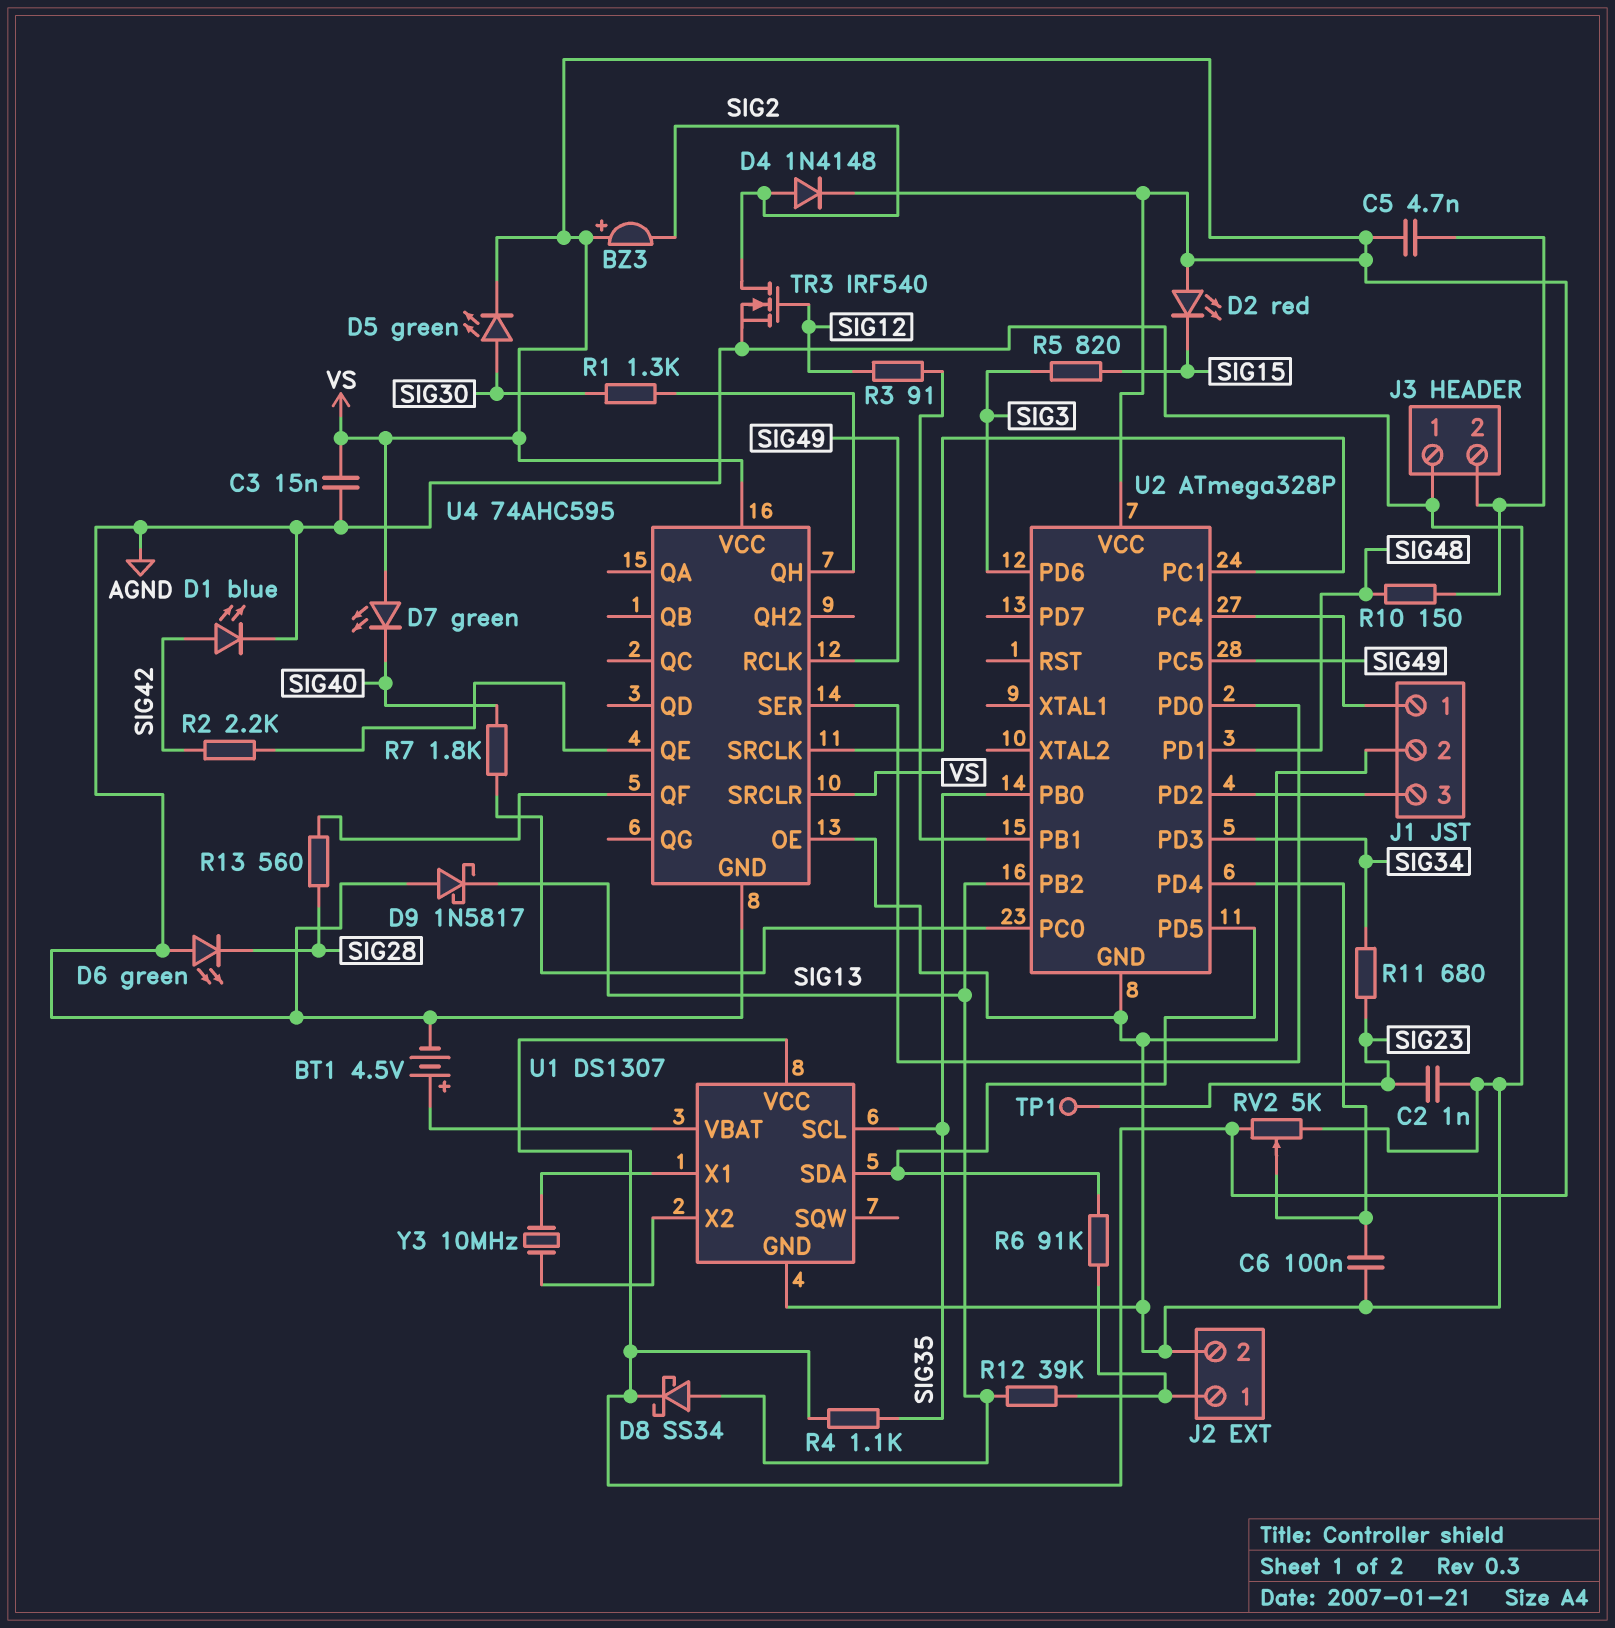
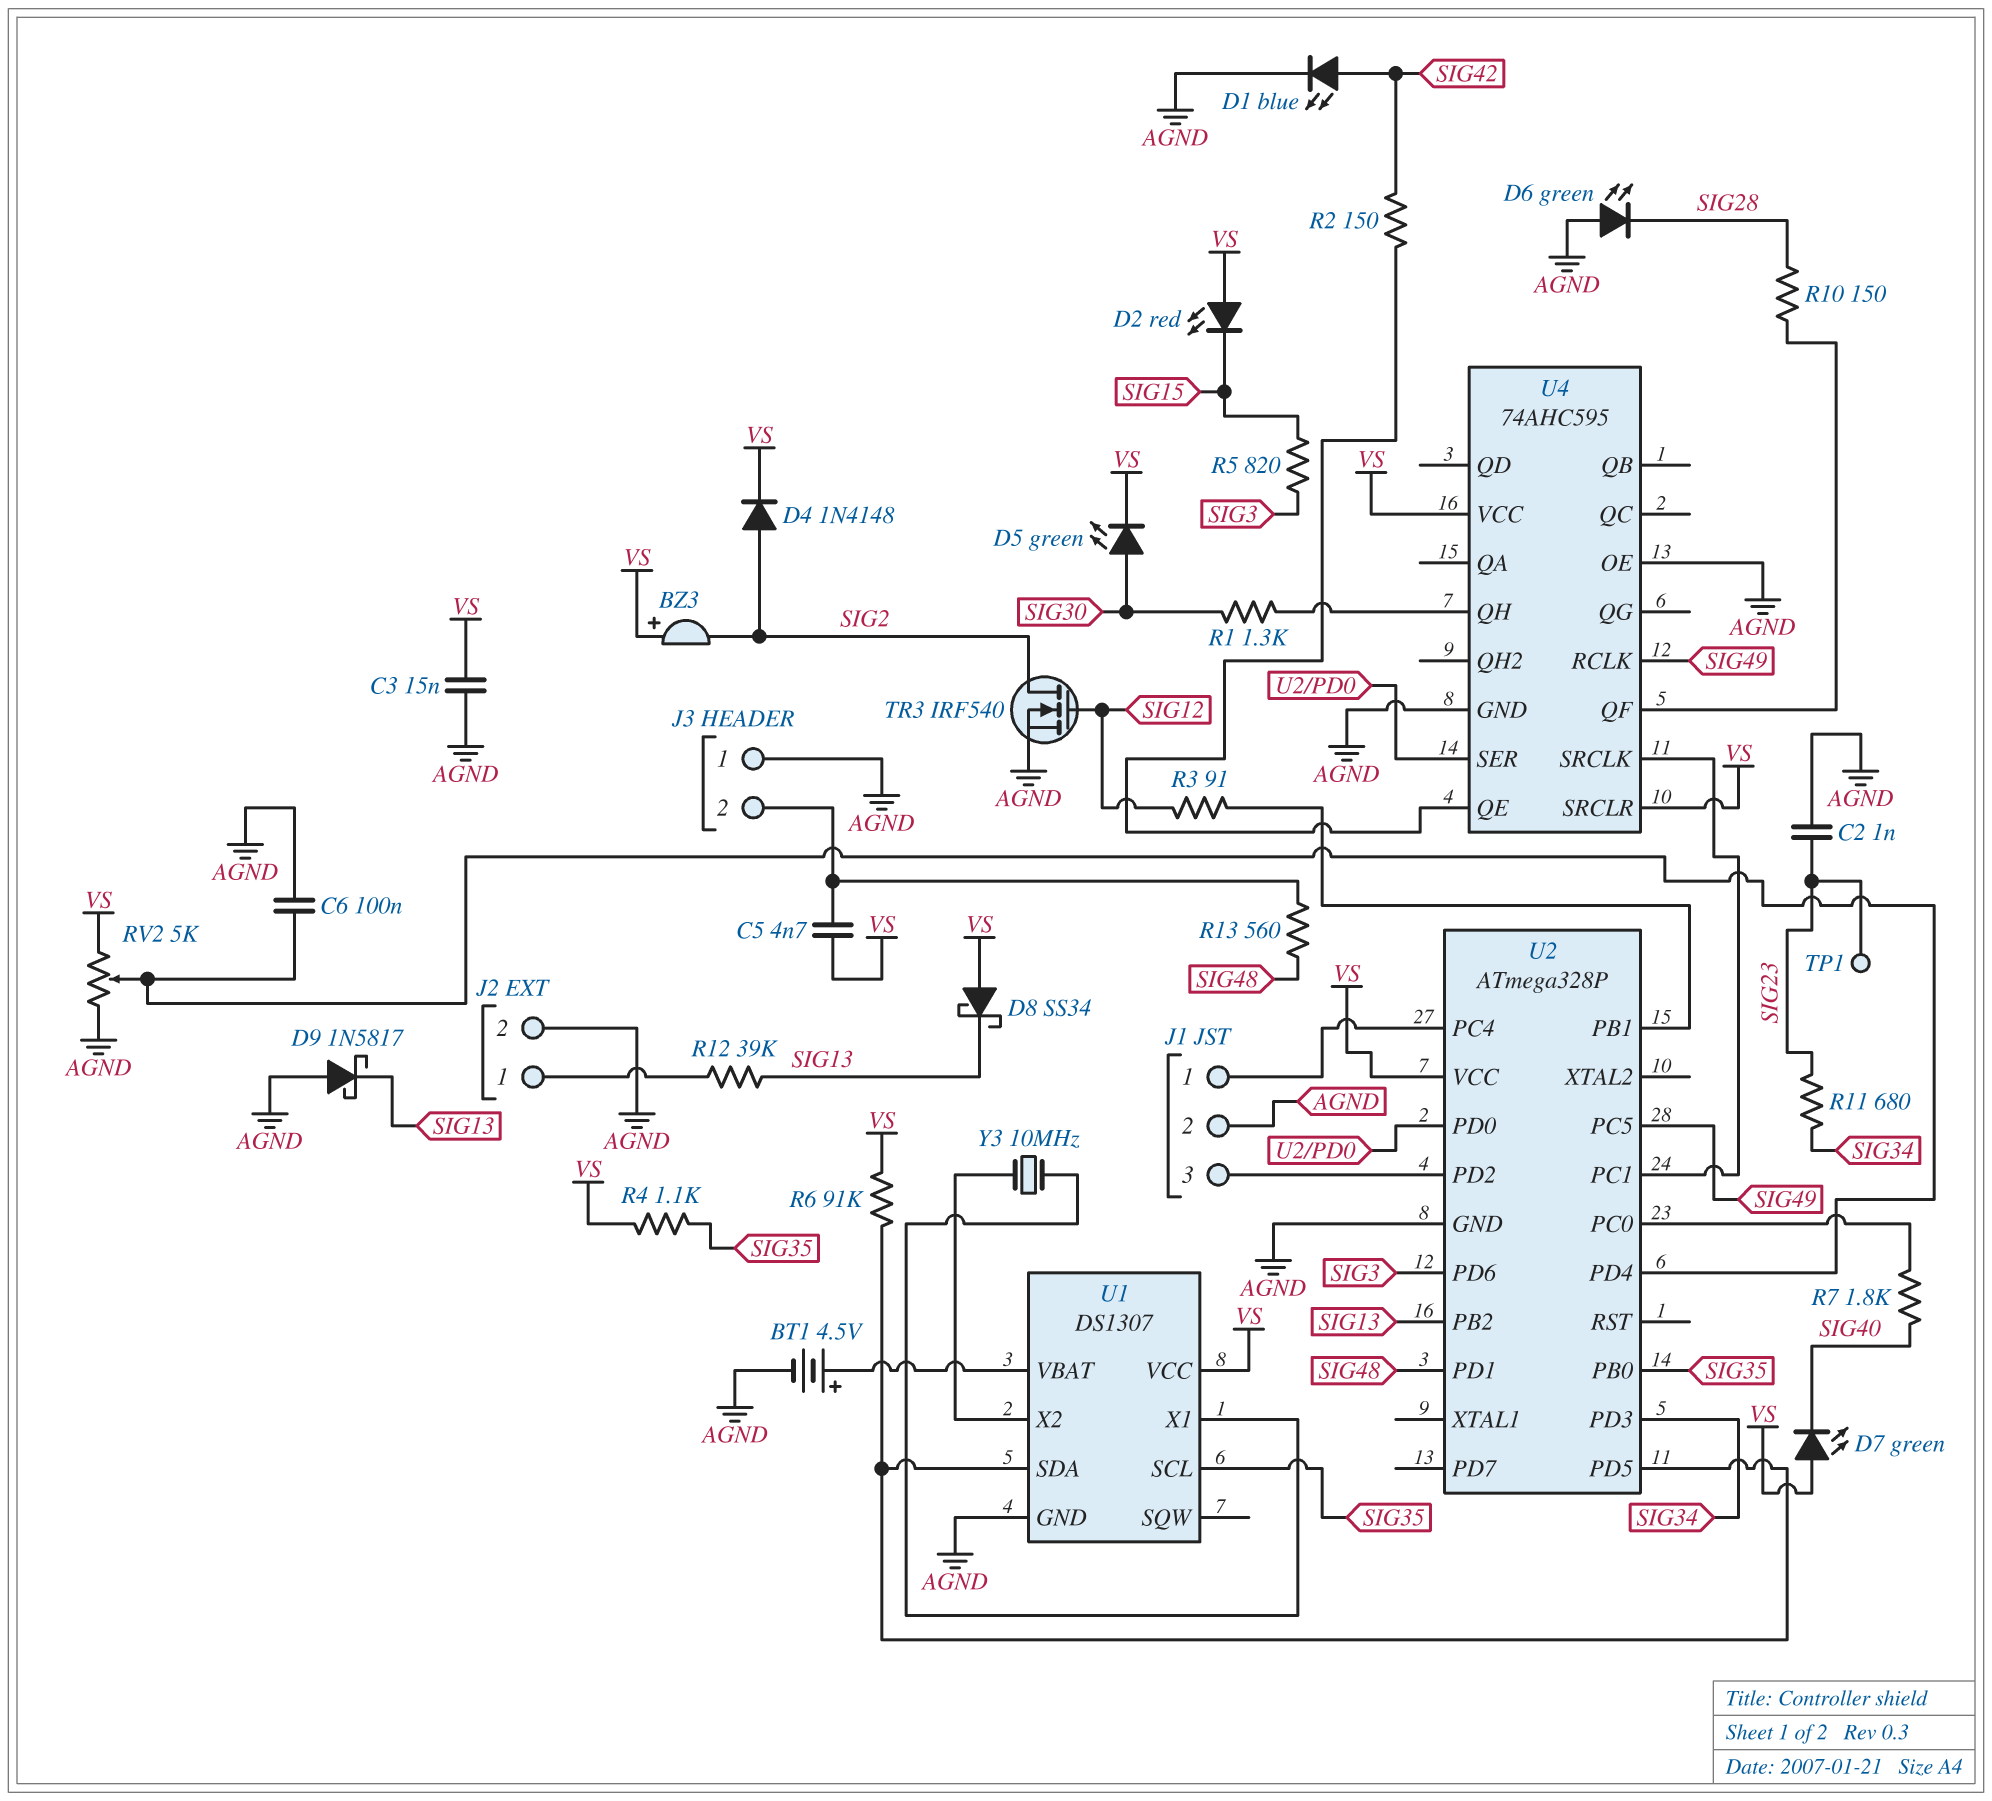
D8: schottky SS34 (A SIG13, K VS) -> schottky SS34 (A VS, K SIG13)
R2: 2.2k (SIG42, U4/QE) -> 150 (SIG42, U4/QE)
R6: 91k (J2/1, U1/SDA) -> 91k (U1/SDA, VS)
R10: 150 (J3/2, SIG48) -> 150 (SIG28, U4/QF)
R13: 560 (SIG28, U4/QF) -> 560 (J3/2, SIG48)

